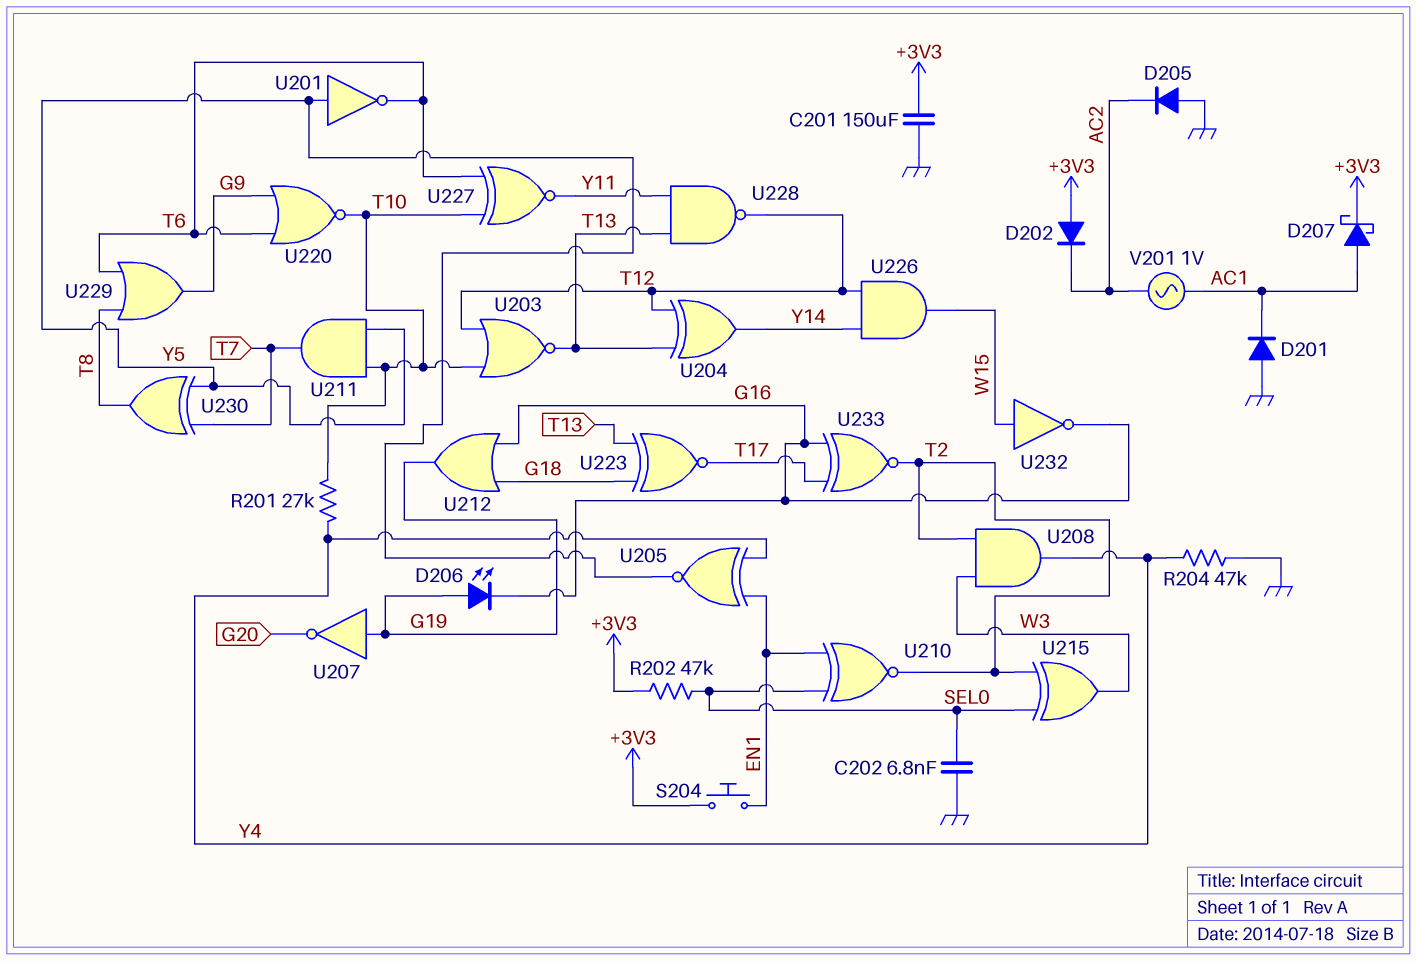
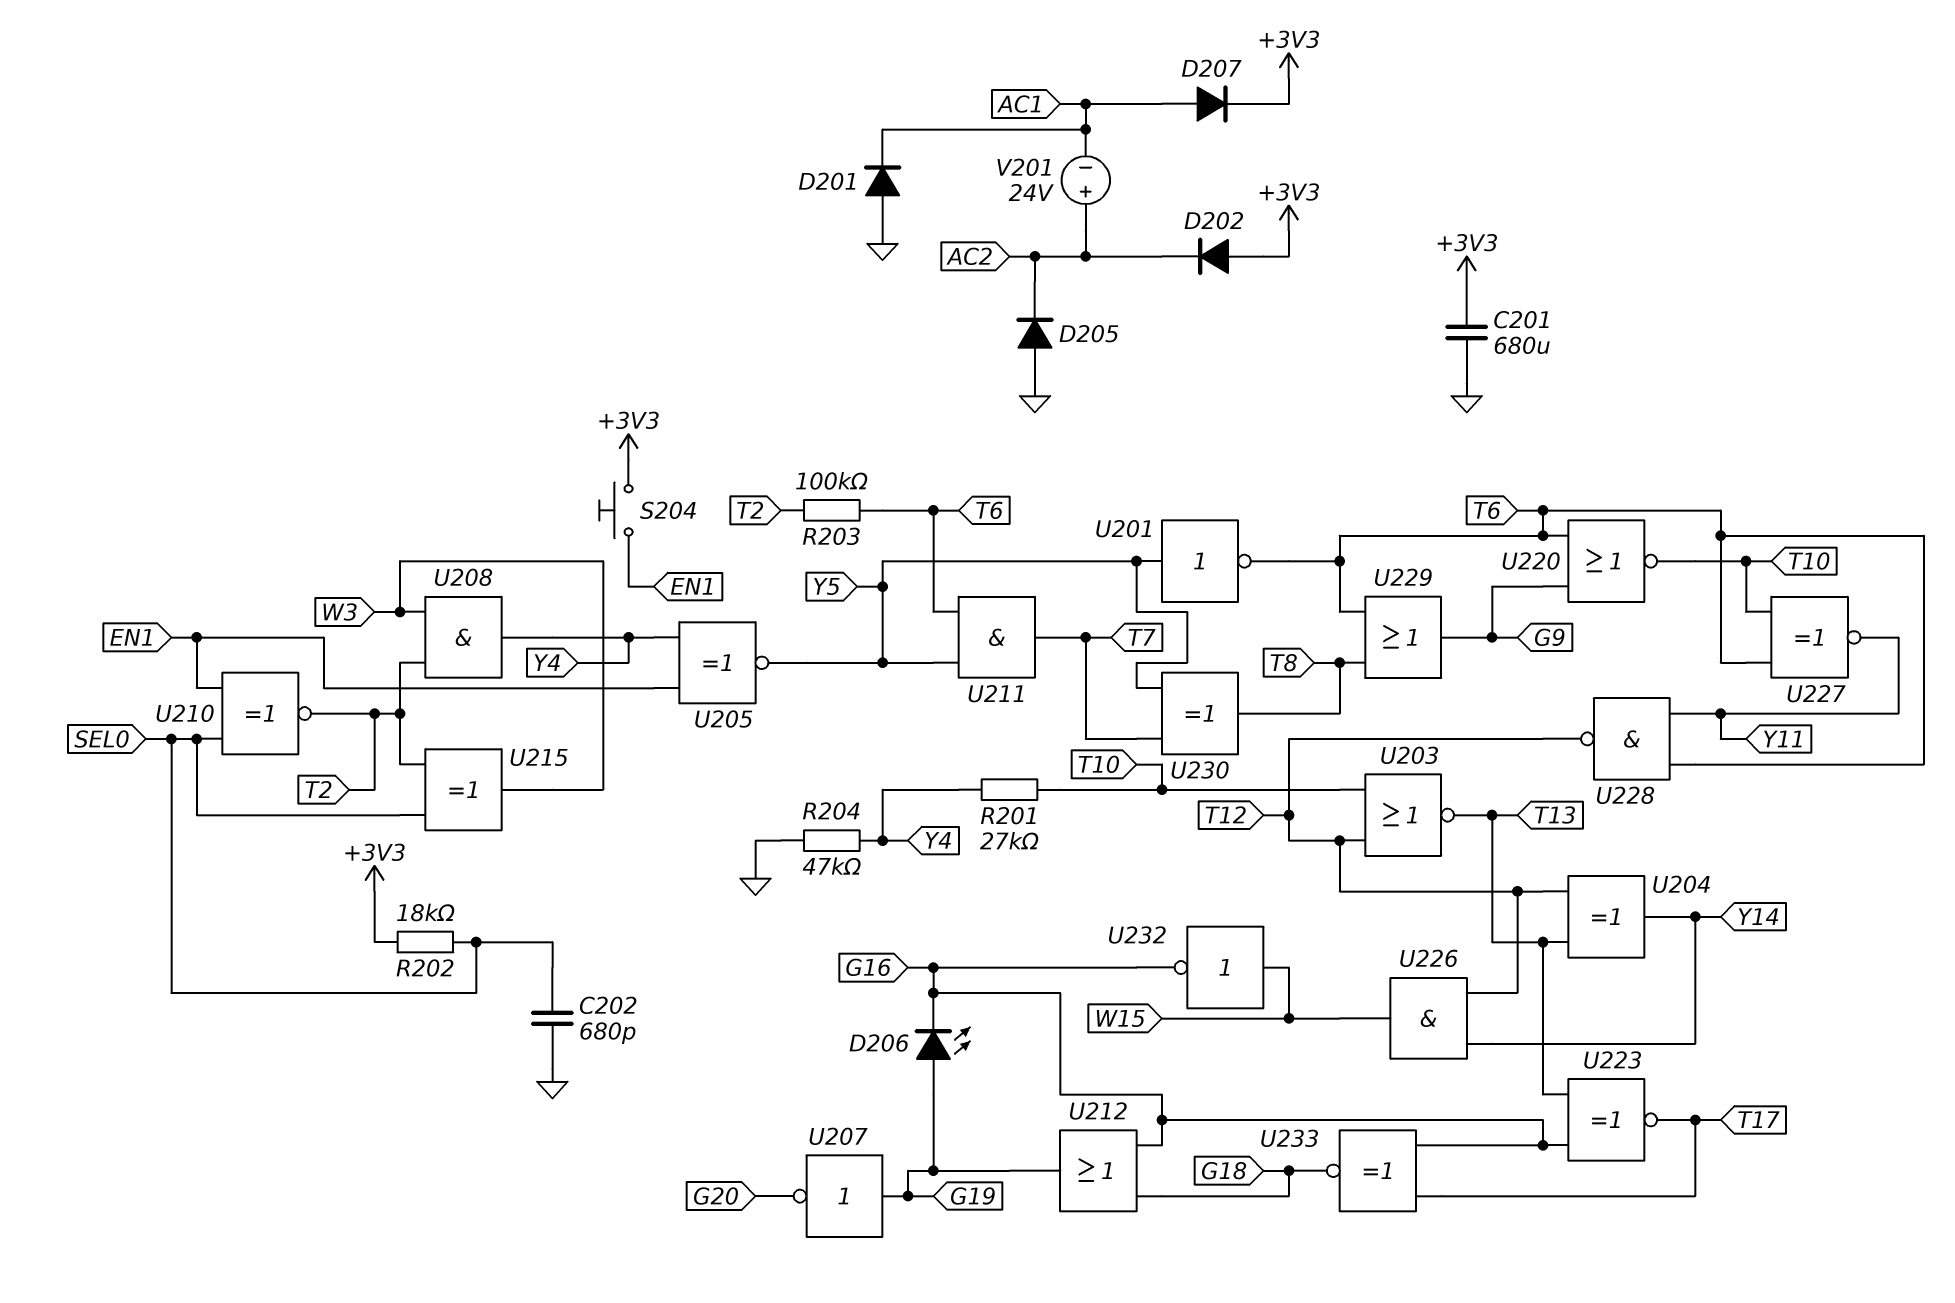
C201: 150uF (+3V3, GND) -> 680uF (+3V3, GND)
C202: 6.8nF (GND, SEL0) -> 680pF (GND, SEL0)
D207: schottky (A AC1, K +3V3) -> diode (A AC1, K +3V3)
R202: 47k (+3V3, SEL0) -> 18k (+3V3, SEL0)
R203: none -> 100k (T2, T6)
U211: AND (in T10, in Y5, out T7) -> AND (in T6, in Y5, out T7)
U223: XNOR (in G18, in T13, out T17) -> XNOR (in G16, in T13, out T17)
U228: NAND (in T13, in Y11, out T12) -> NAND (in T6, in Y11, out T12)
U233: XNOR (in G16, in T17, out T2) -> XNOR (in G16, in T17, out G18)
V201: AC 1V (AC1, AC2) -> 24V (plus AC2, minus AC1)

